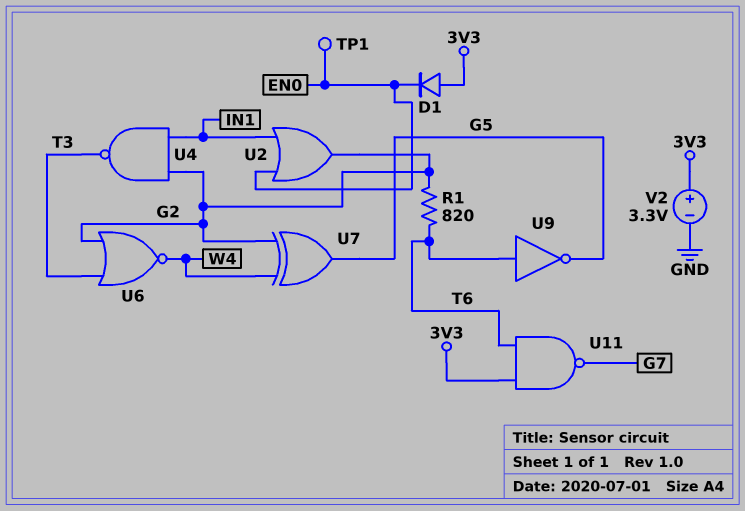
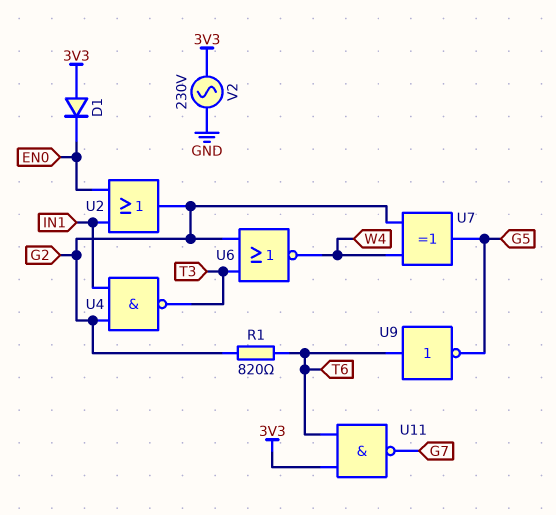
TP1: test point (EN0) -> none
V2: 3.3V (plus 3V3, minus GND) -> AC 230V (3V3, GND)

